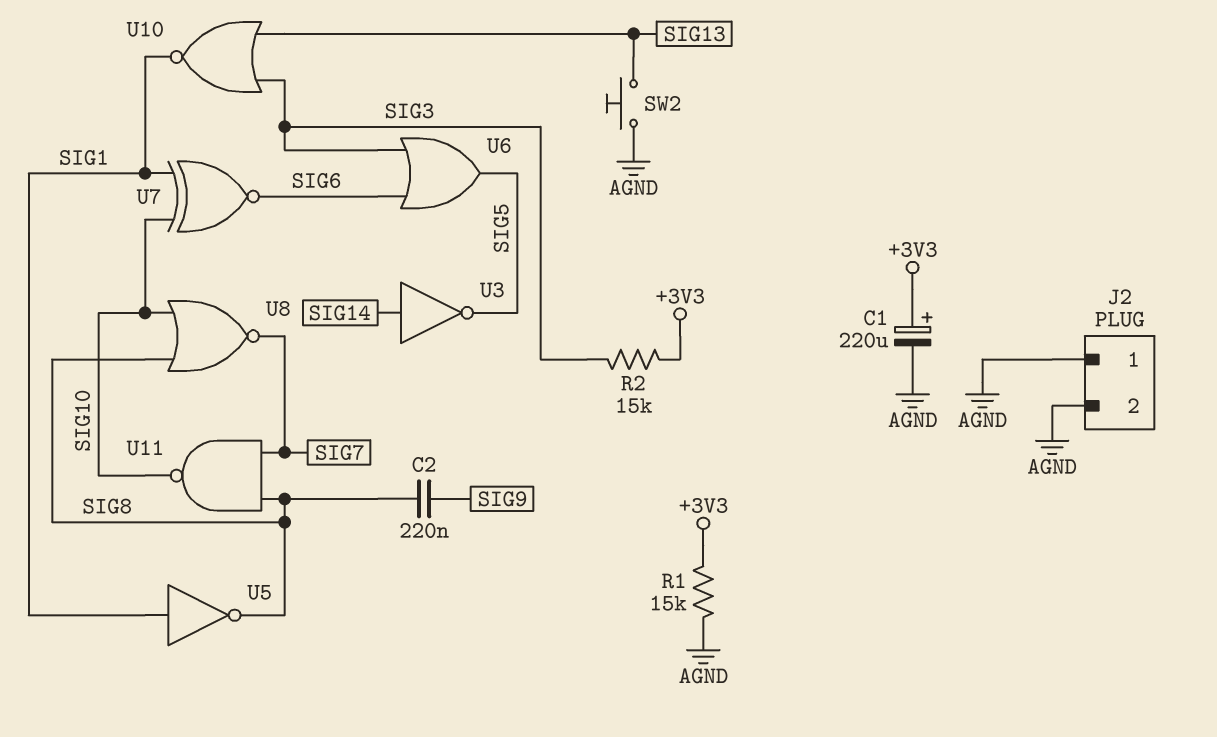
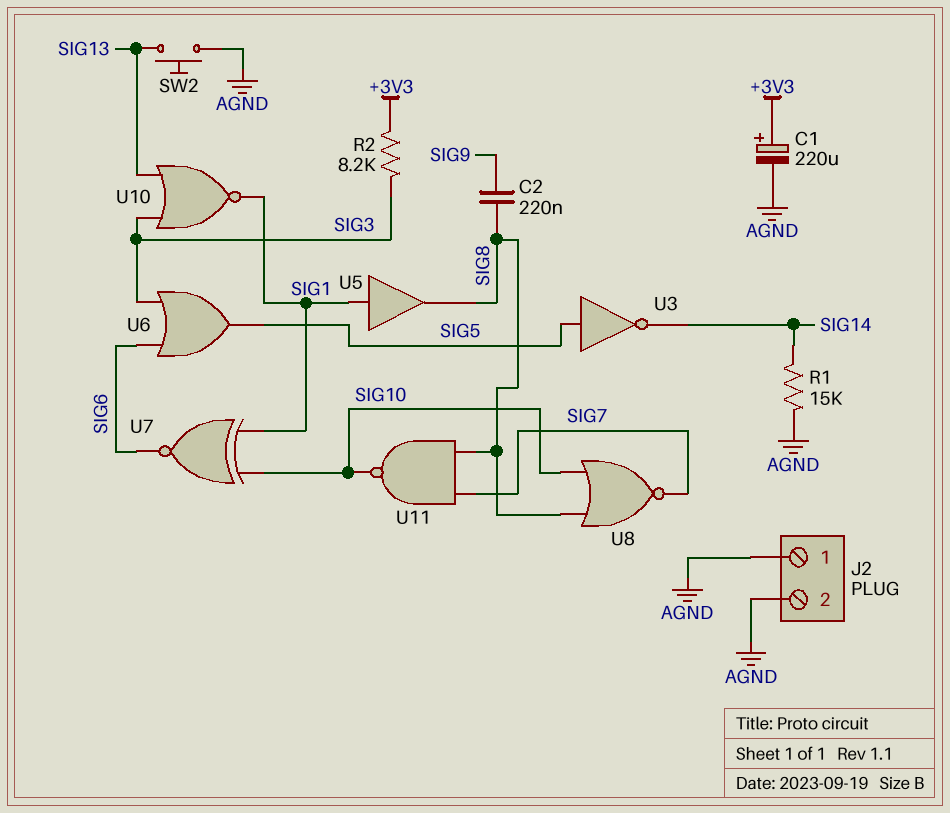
R1: 15k (+3V3, AGND) -> 15k (AGND, SIG14)
R2: 15k (+3V3, SIG3) -> 8.2k (+3V3, SIG3)
U3: NOT (in SIG14, out SIG5) -> NOT (in SIG5, out SIG14)
U5: NOT (in SIG1, out SIG8) -> buffer (in SIG1, out SIG8)

